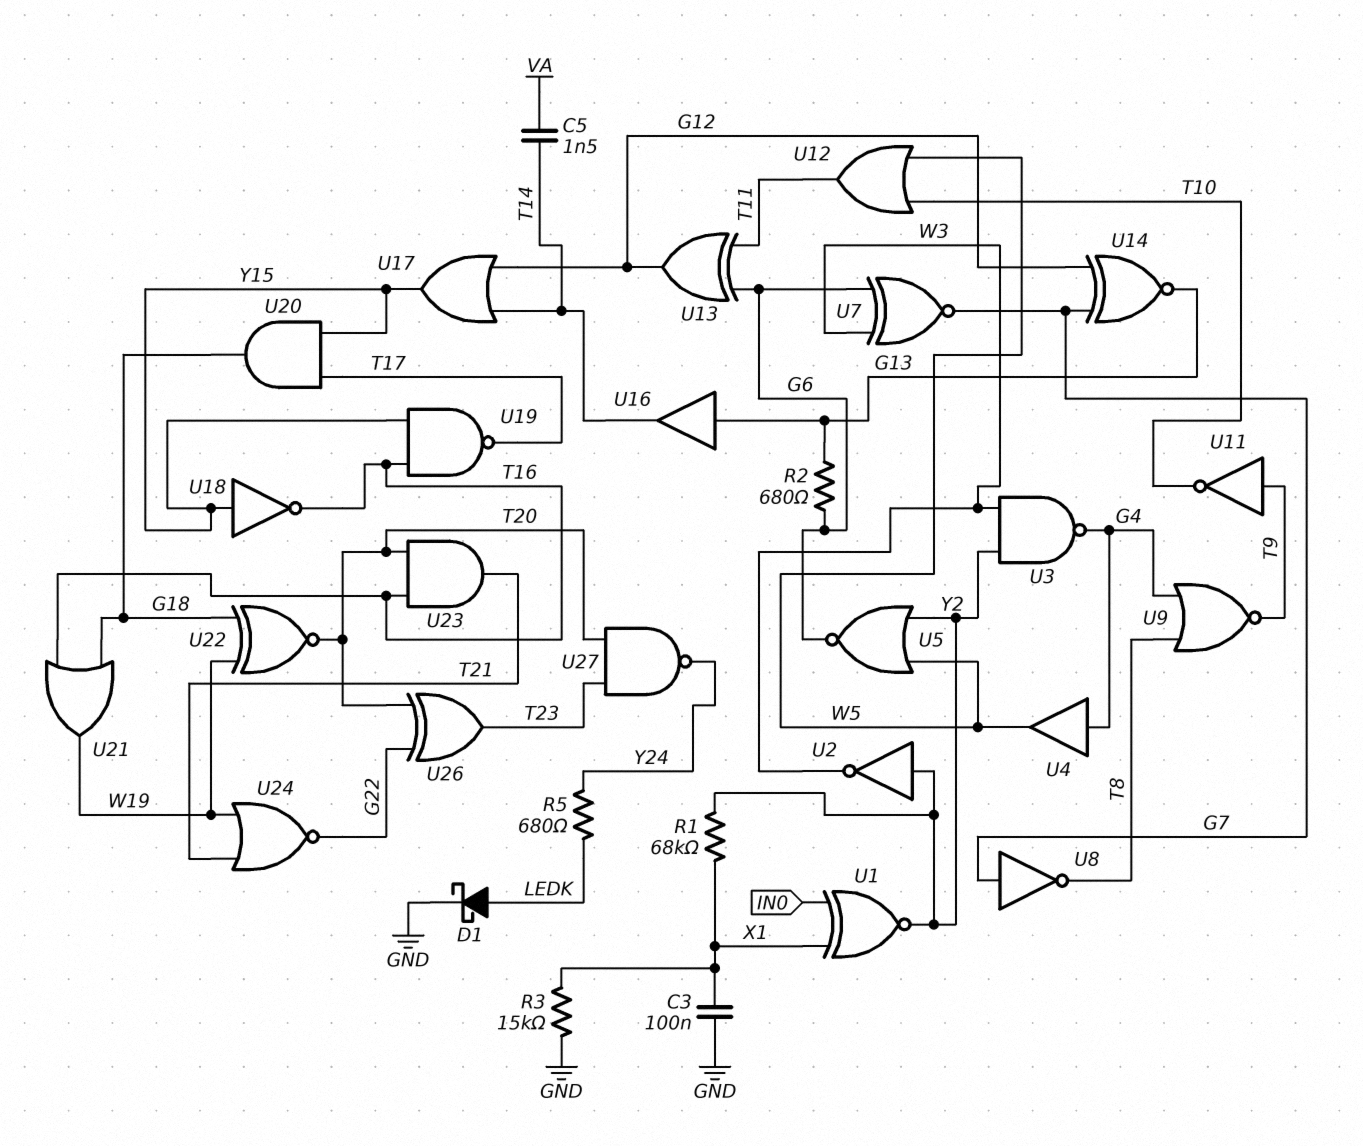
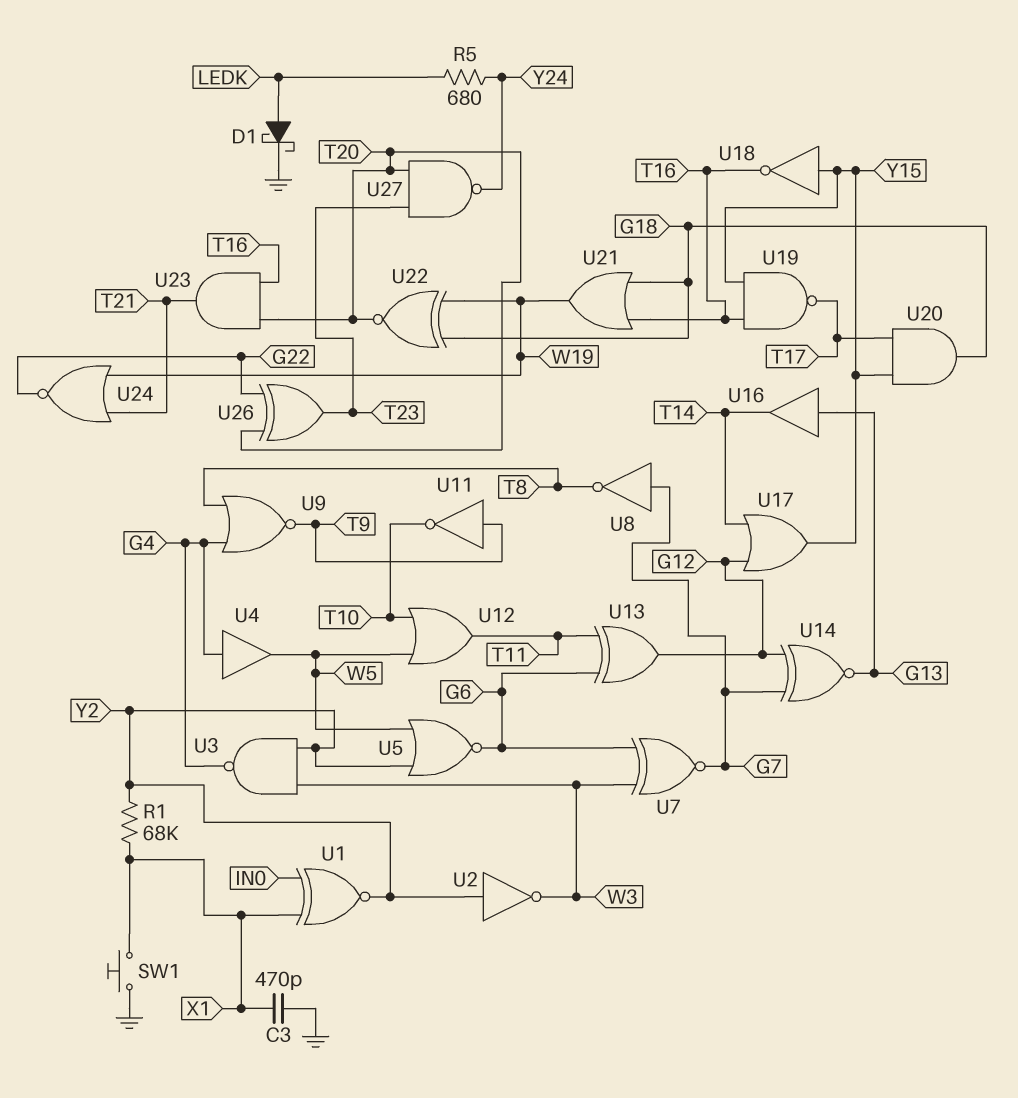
C3: 100nF (GND, X1) -> 470pF (GND, X1)
C5: 1.5nF (T14, VA) -> none
R2: 680 (G6, G13) -> none
R3: 15k (GND, X1) -> none
SW1: none -> button (GND, X1)

